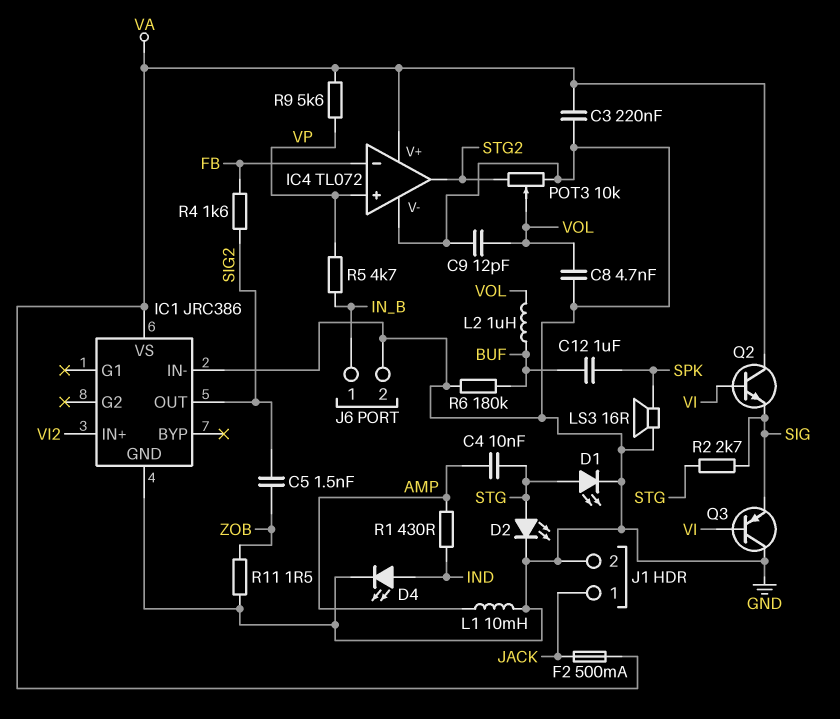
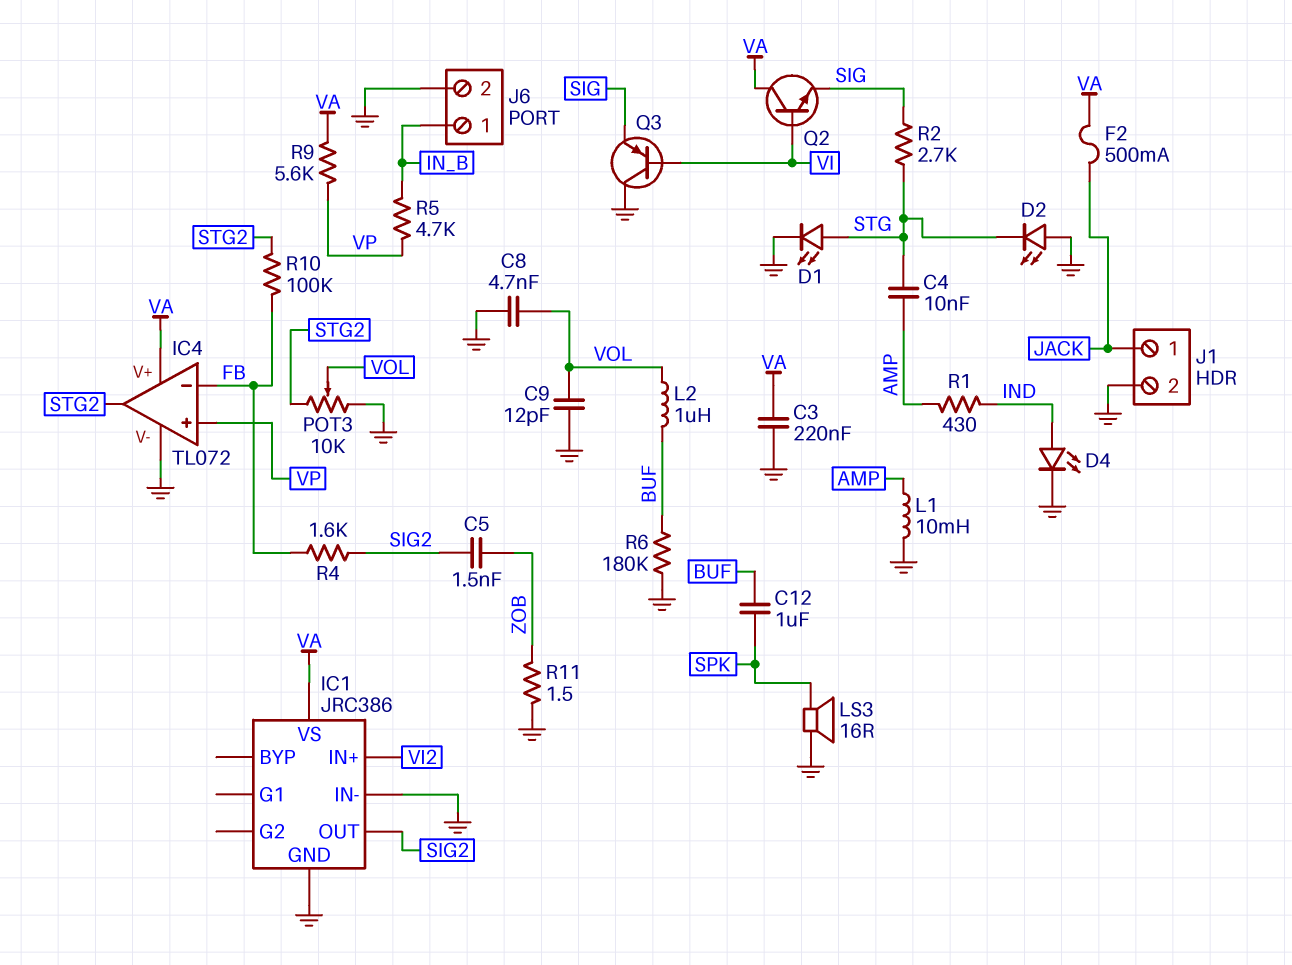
D2: LED (A STG, K GND) -> LED (A GND, K STG)
R10: none -> 100k (FB, STG2)

